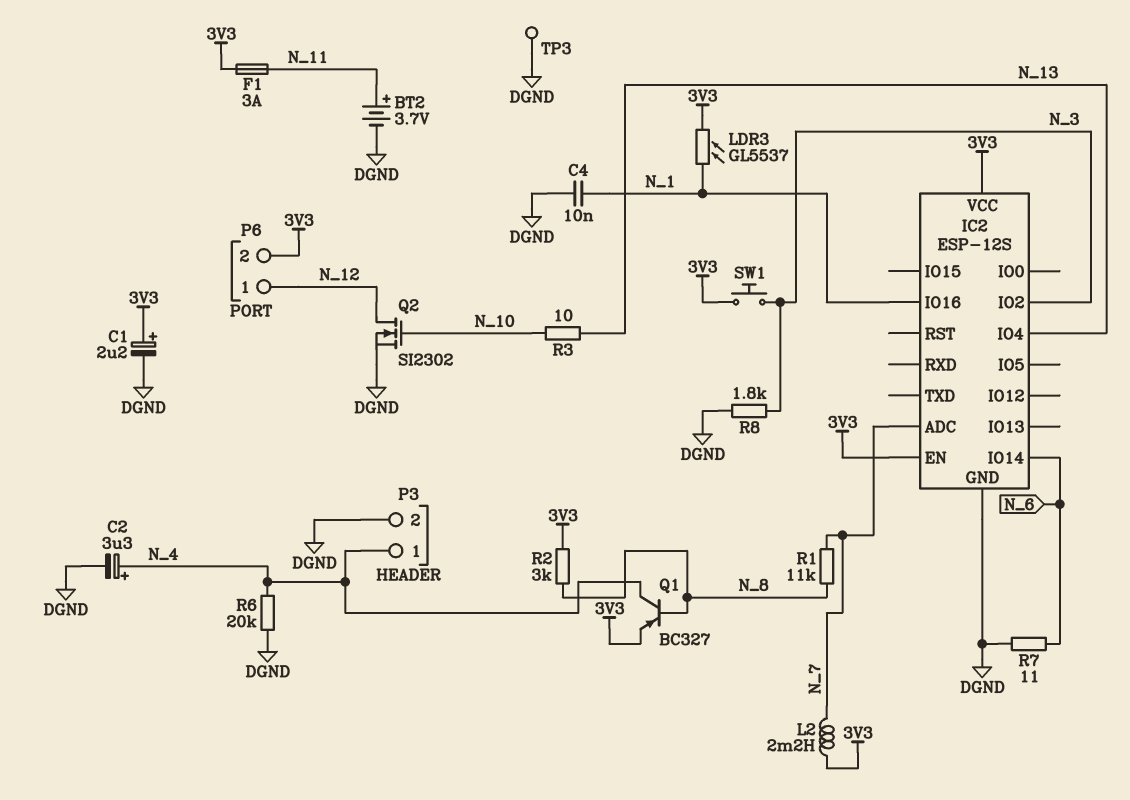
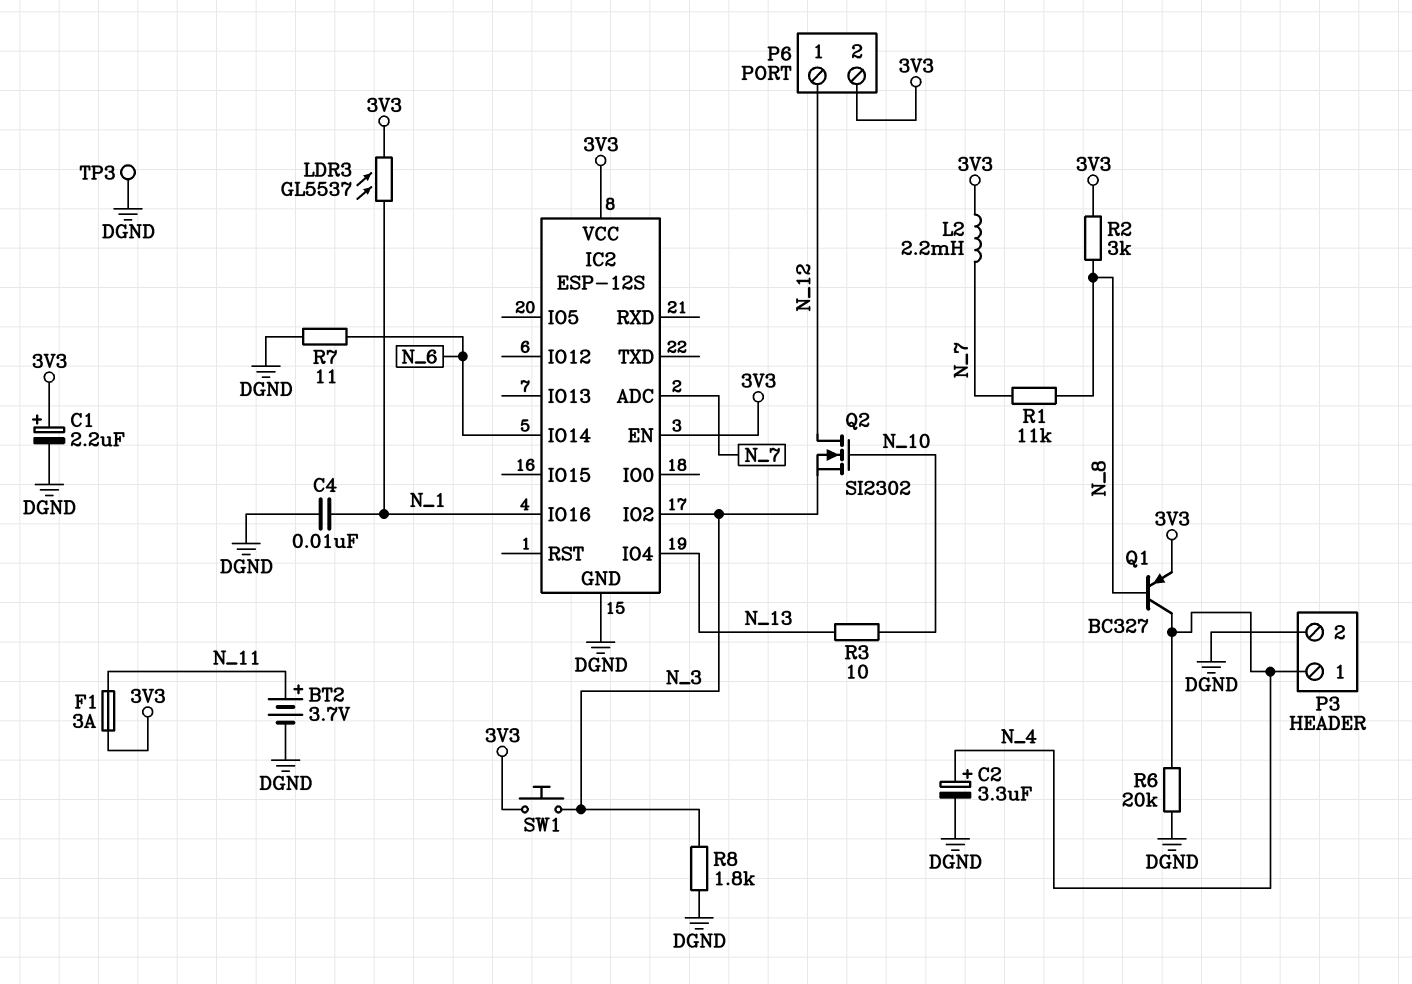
Q2: NMOS SI2302 (G N_10, D N_12, S DGND) -> NMOS SI2302 (G N_10, D N_12, S N_3)

